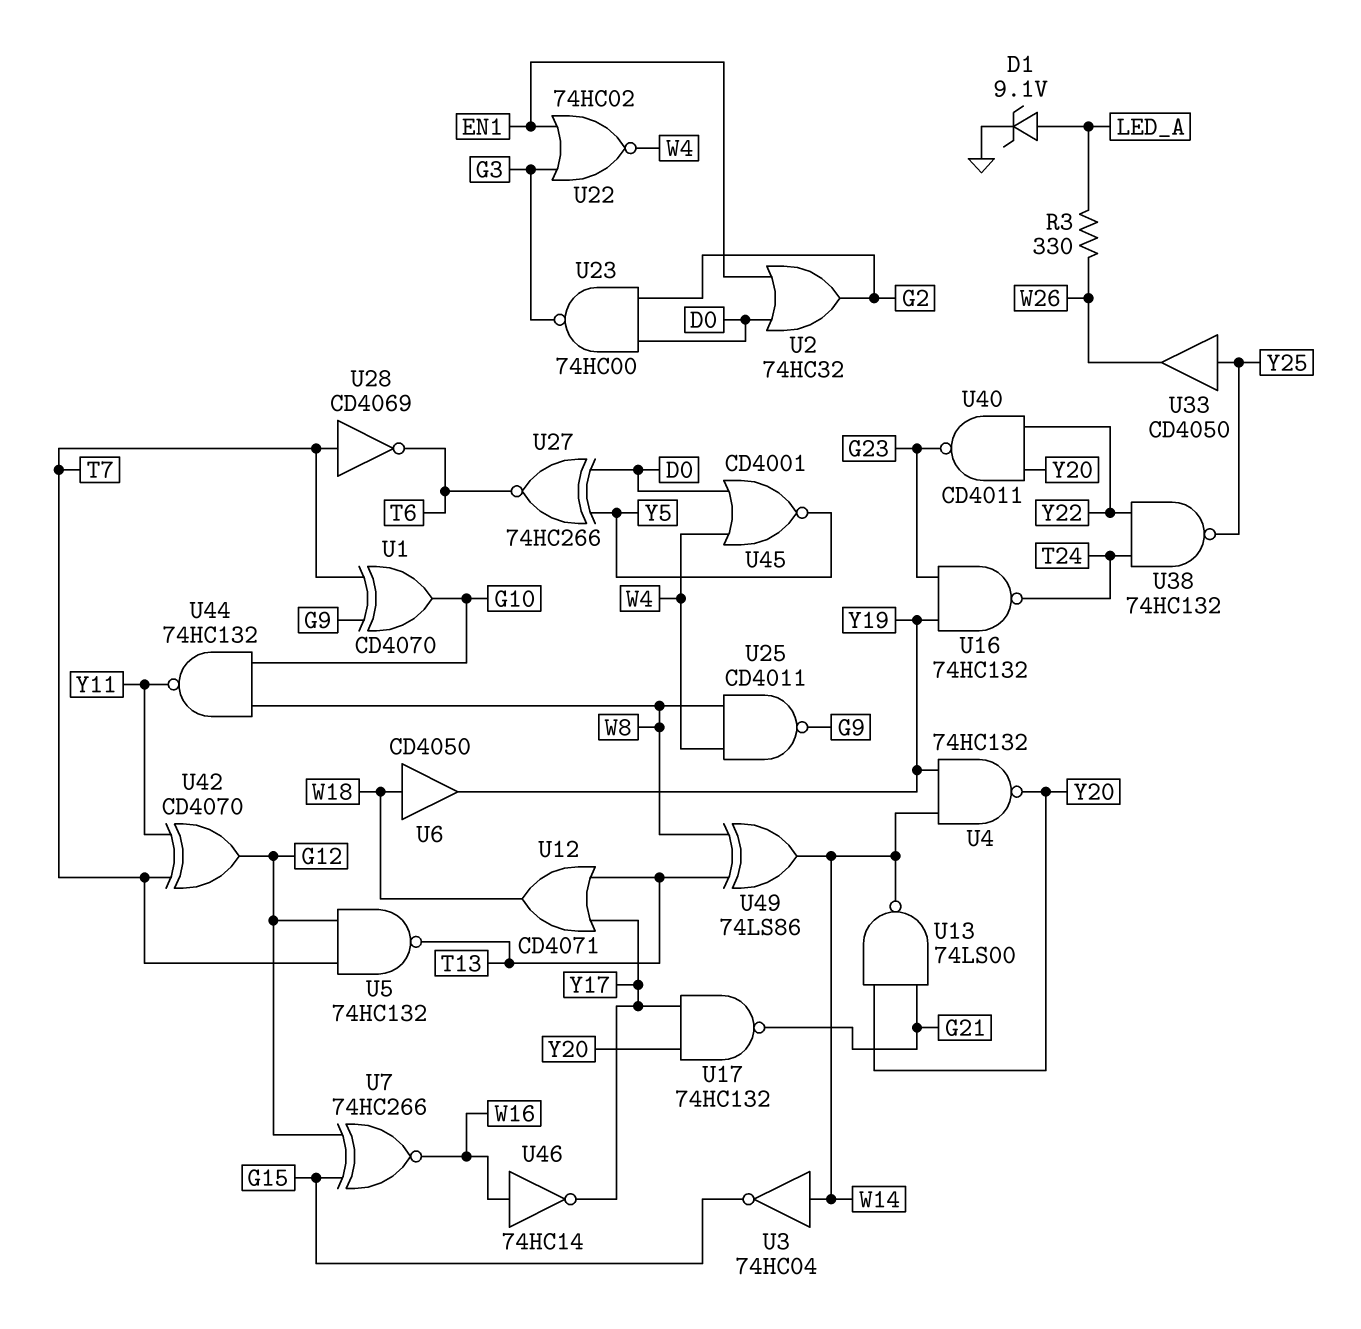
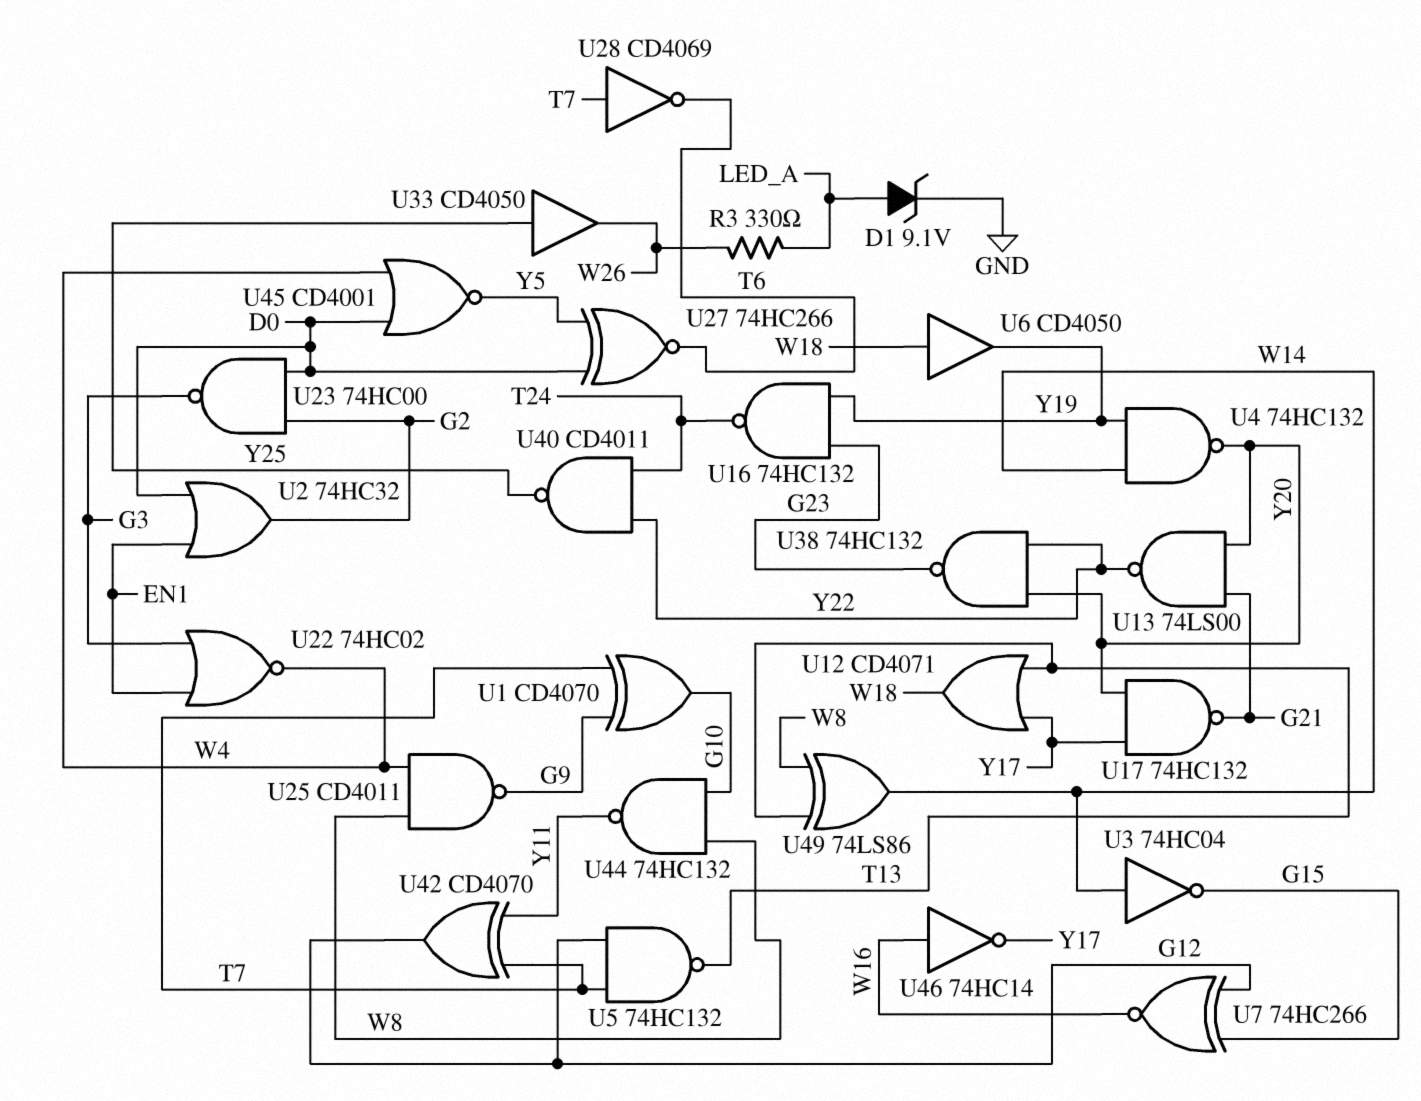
U13: NAND 74LS00 (in G21, in Y20, out W14) -> NAND 74LS00 (in G21, in Y20, out Y22)
U38: NAND 74HC132 (in T24, in Y22, out Y25) -> NAND 74HC132 (in Y20, in Y22, out G23)
U40: NAND CD4011 (in Y20, in Y22, out G23) -> NAND CD4011 (in T24, in Y22, out Y25)

